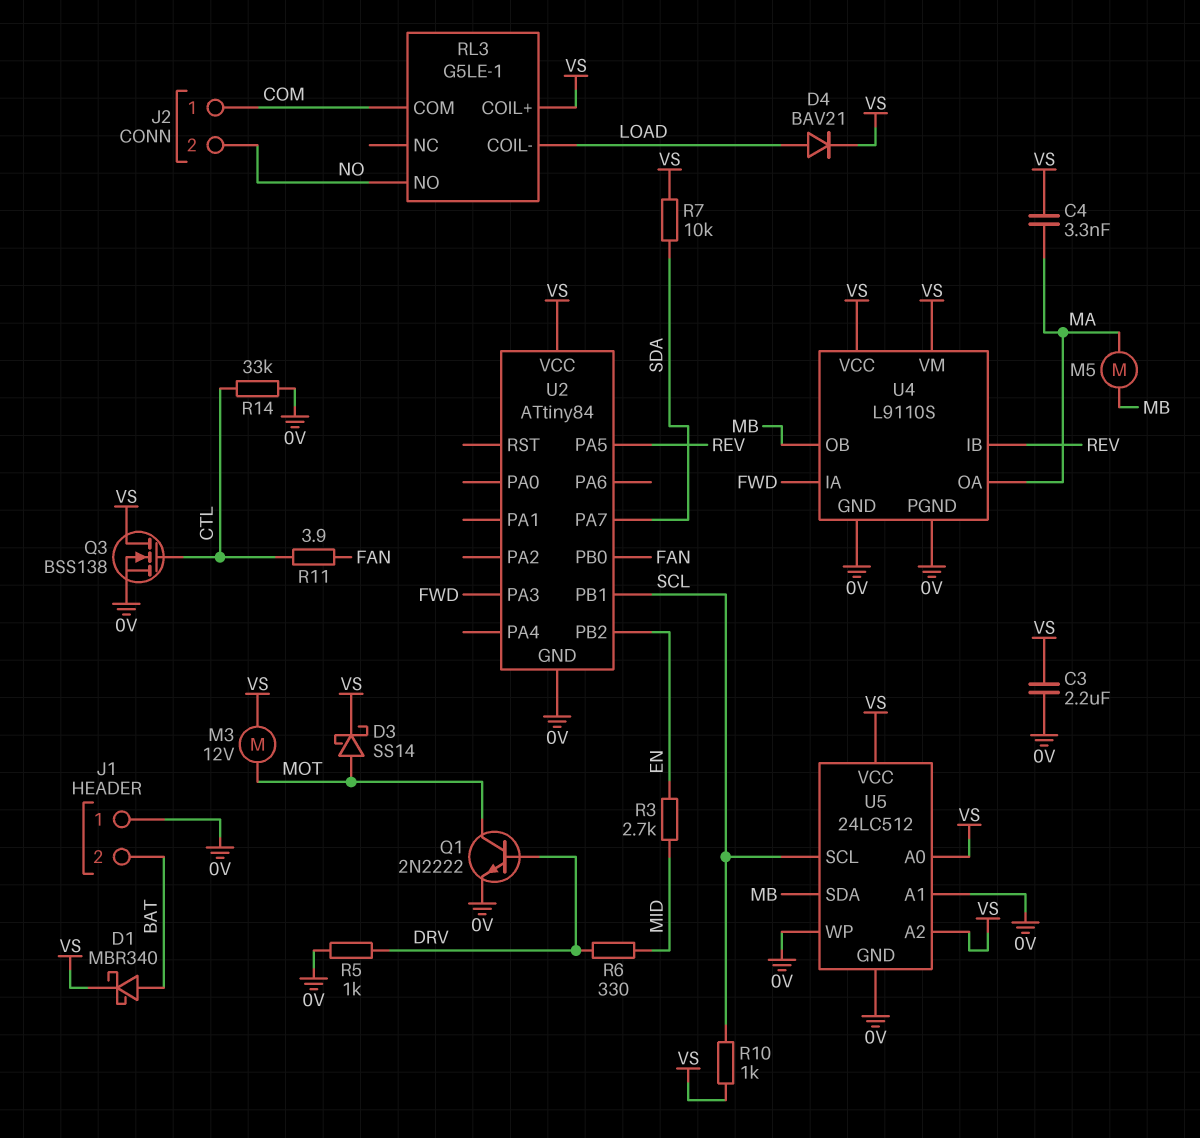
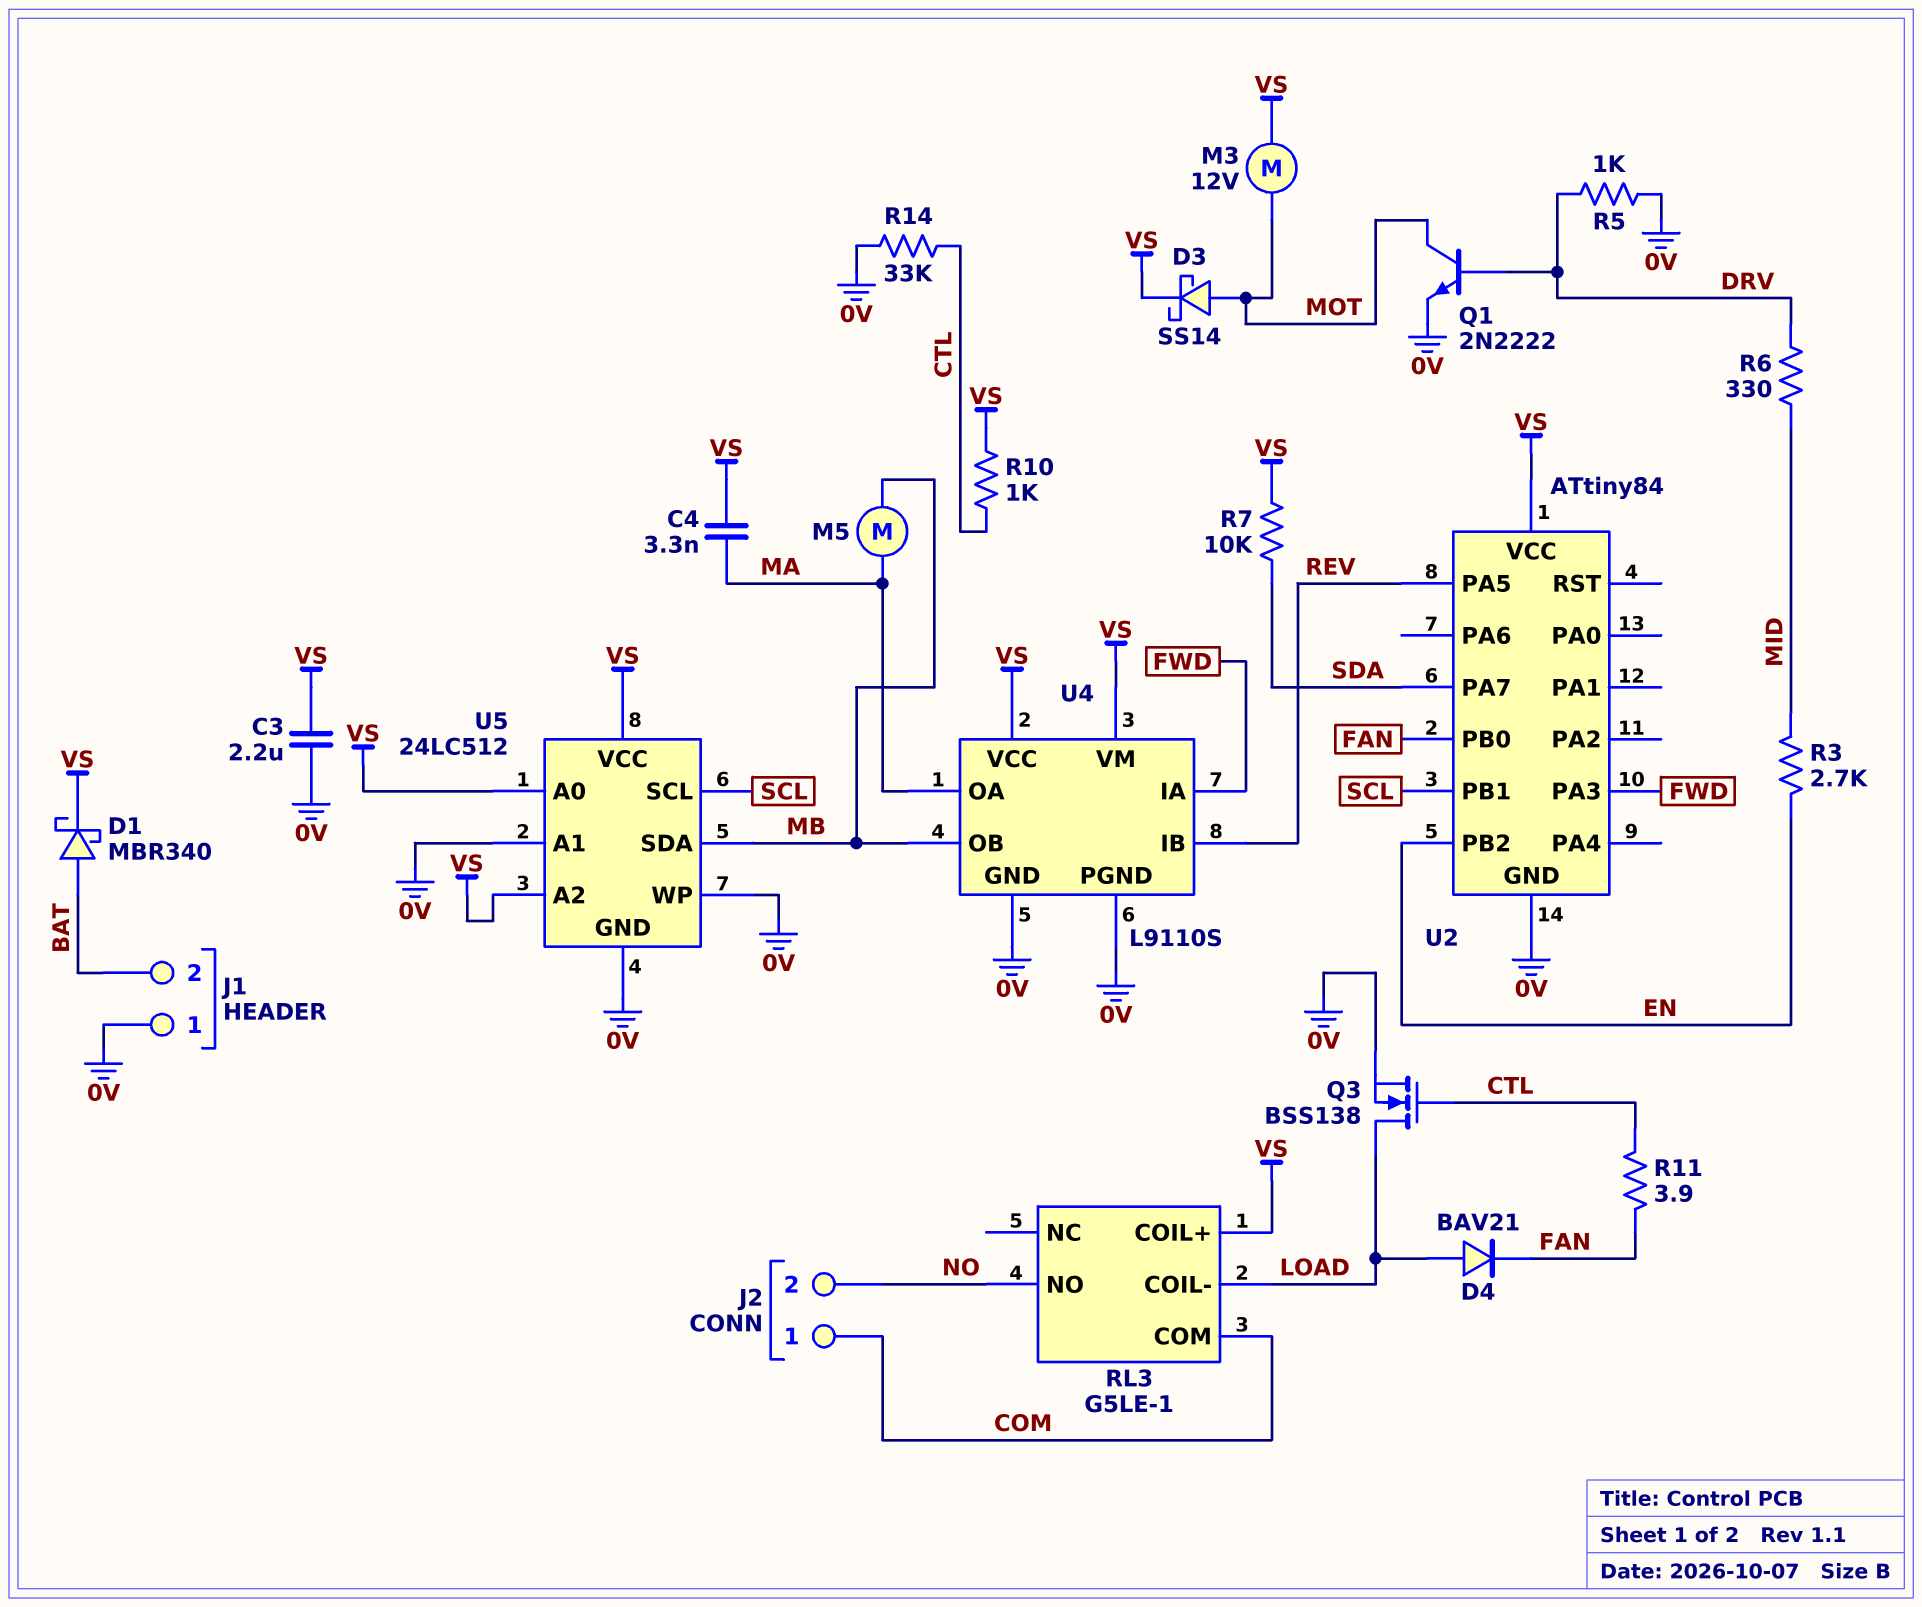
D4: diode BAV21 (A LOAD, K VS) -> diode BAV21 (A LOAD, K FAN)
Q3: NMOS BSS138 (G CTL, D VS, S 0V) -> NMOS BSS138 (G CTL, D LOAD, S 0V)
R10: 1k (SCL, VS) -> 1k (CTL, VS)

